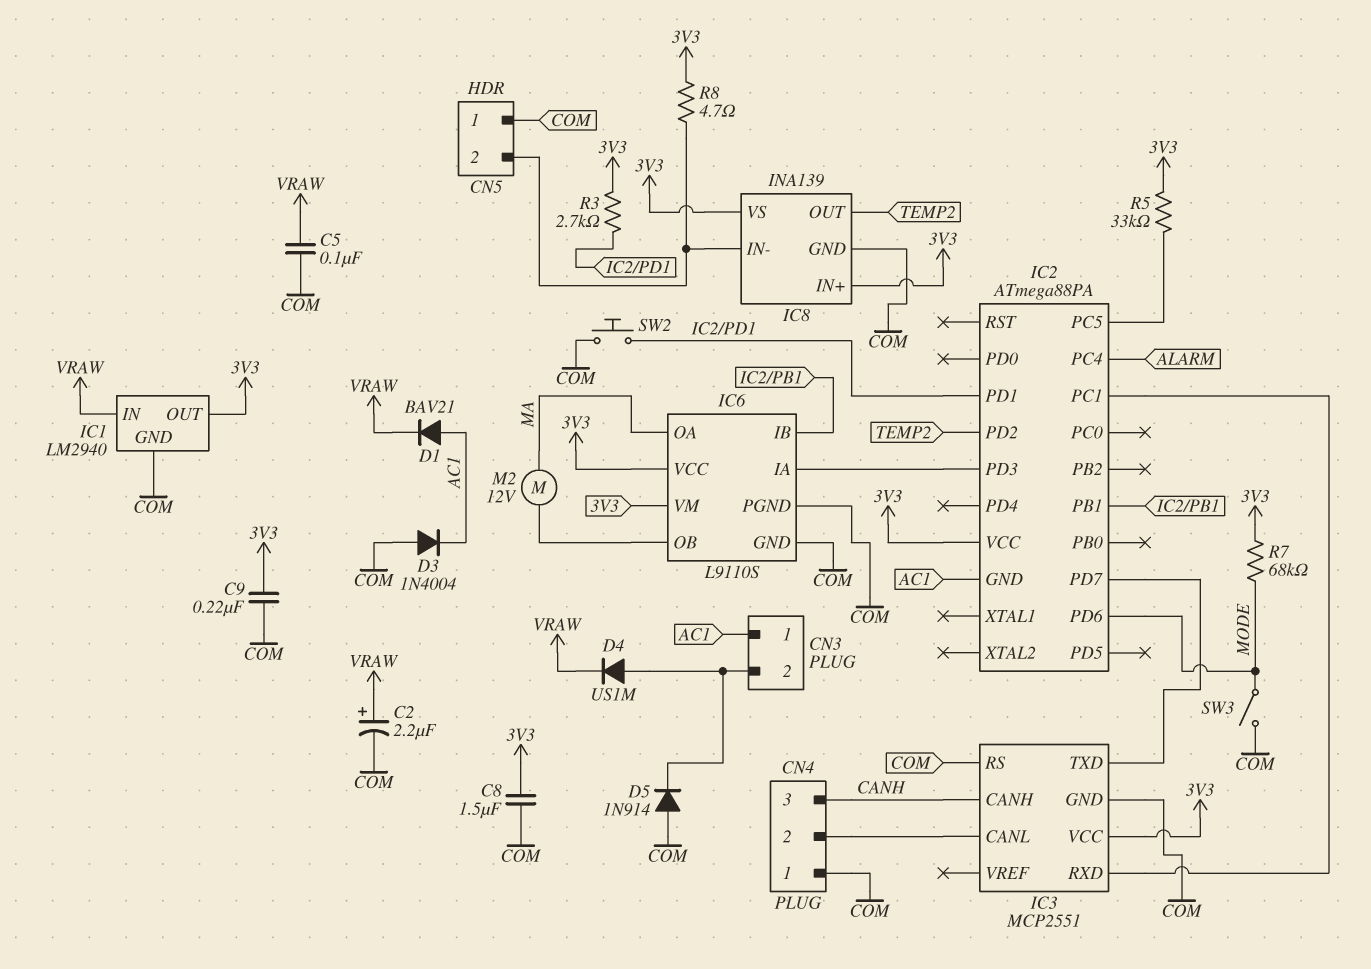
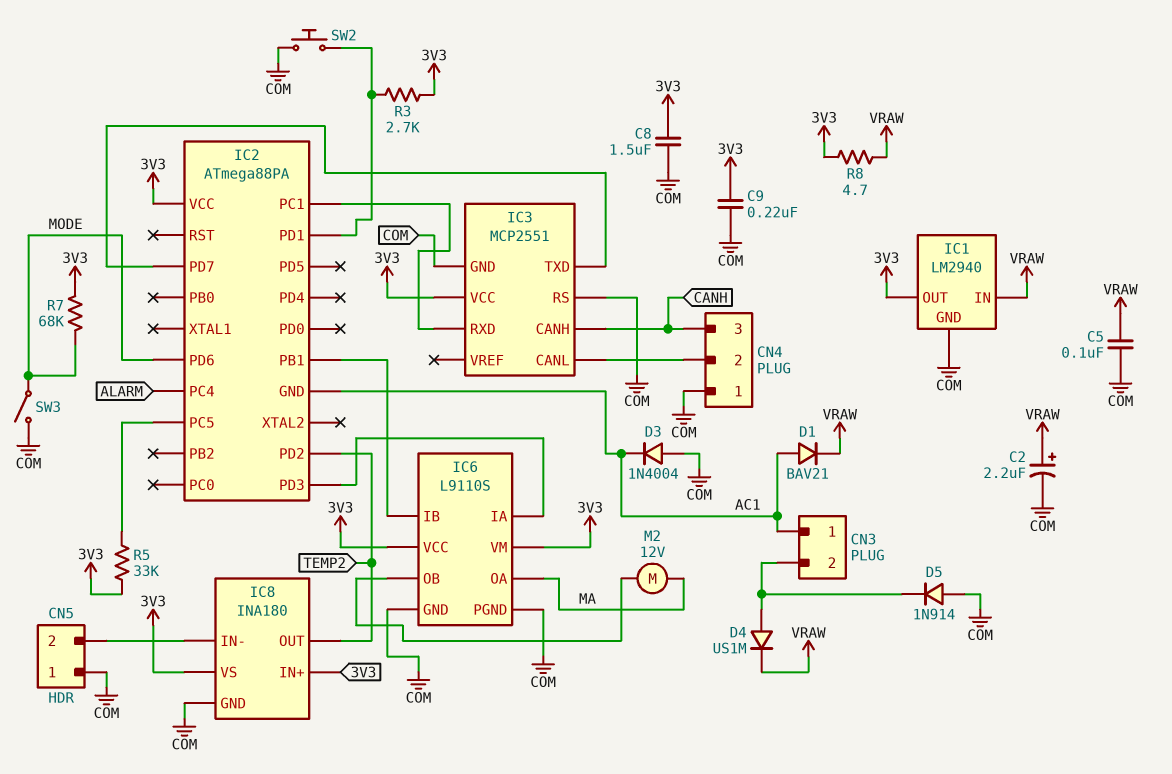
IC8: INA139 -> INA180
R8: 4.7 (3V3, CN5/2) -> 4.7 (3V3, VRAW)

